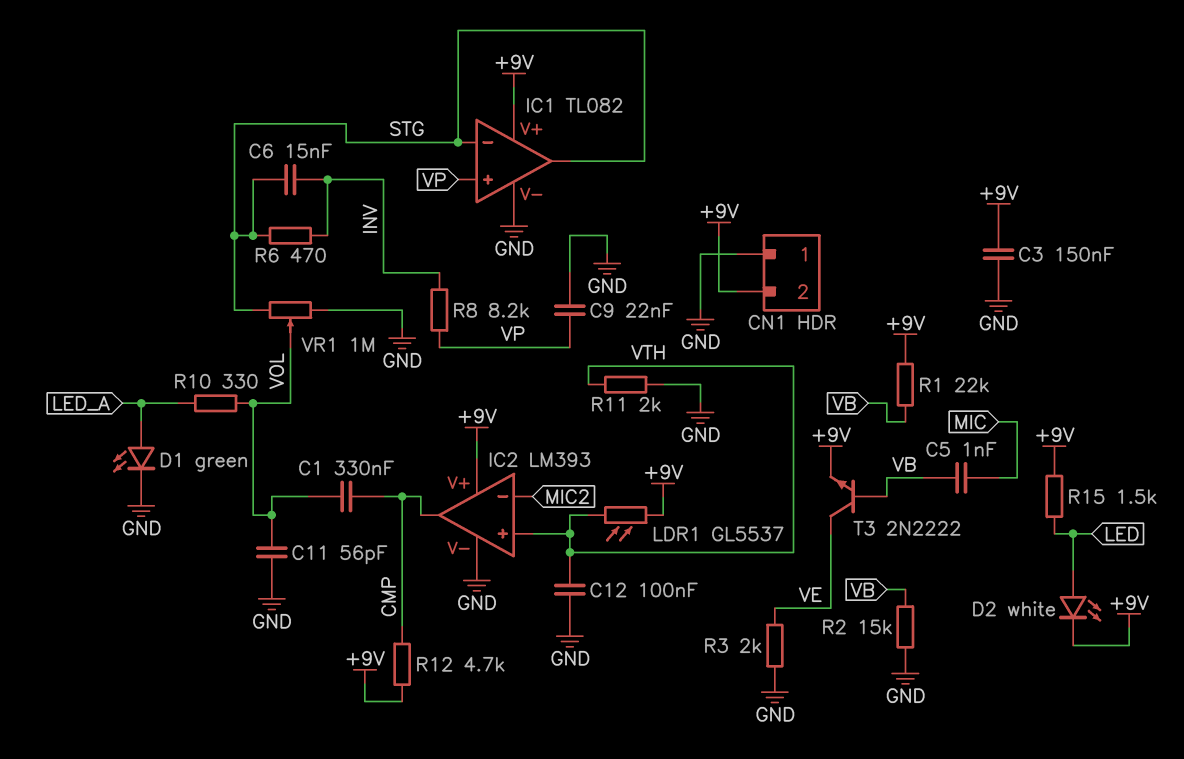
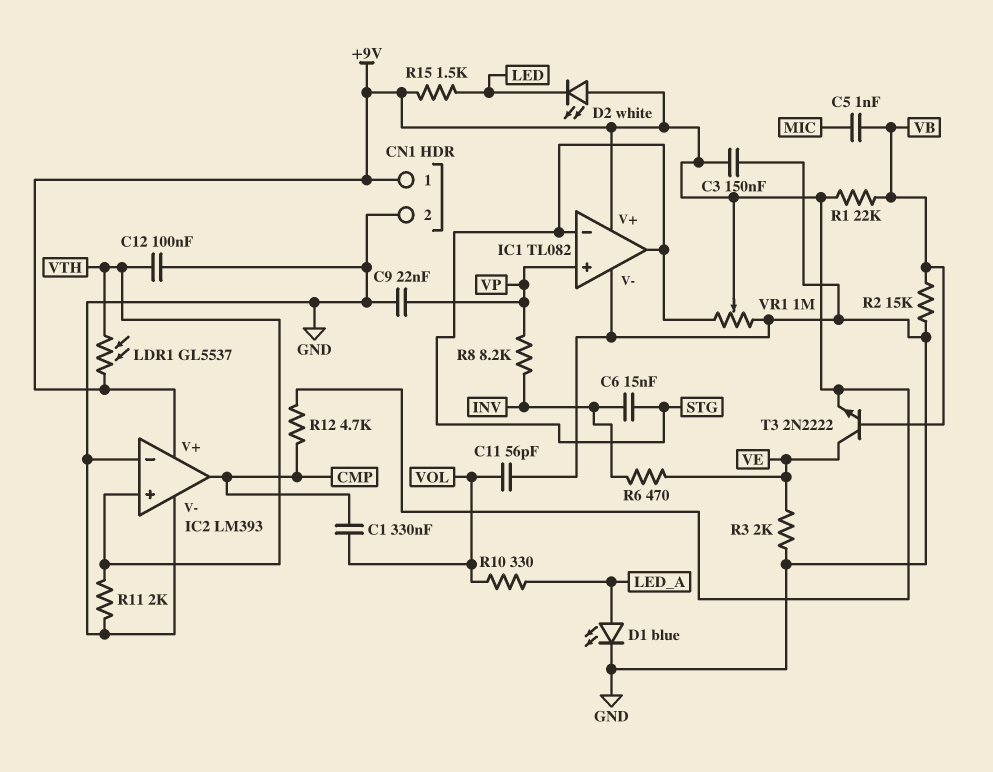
CN1 pin 1: GND -> +9V
CN1 pin 2: +9V -> GND
D1: LED green (A LED_A, K GND) -> LED blue (A LED_A, K GND)
D2: LED white (A LED, K +9V) -> LED white (A +9V, K LED)
IC2 pin in-: MIC2 -> GND
R6: 470 (INV, STG) -> 470 (INV, VE)
VR1: 1M (GND, STG, wiper VOL) -> 1M (GND, STG, wiper +9V)

